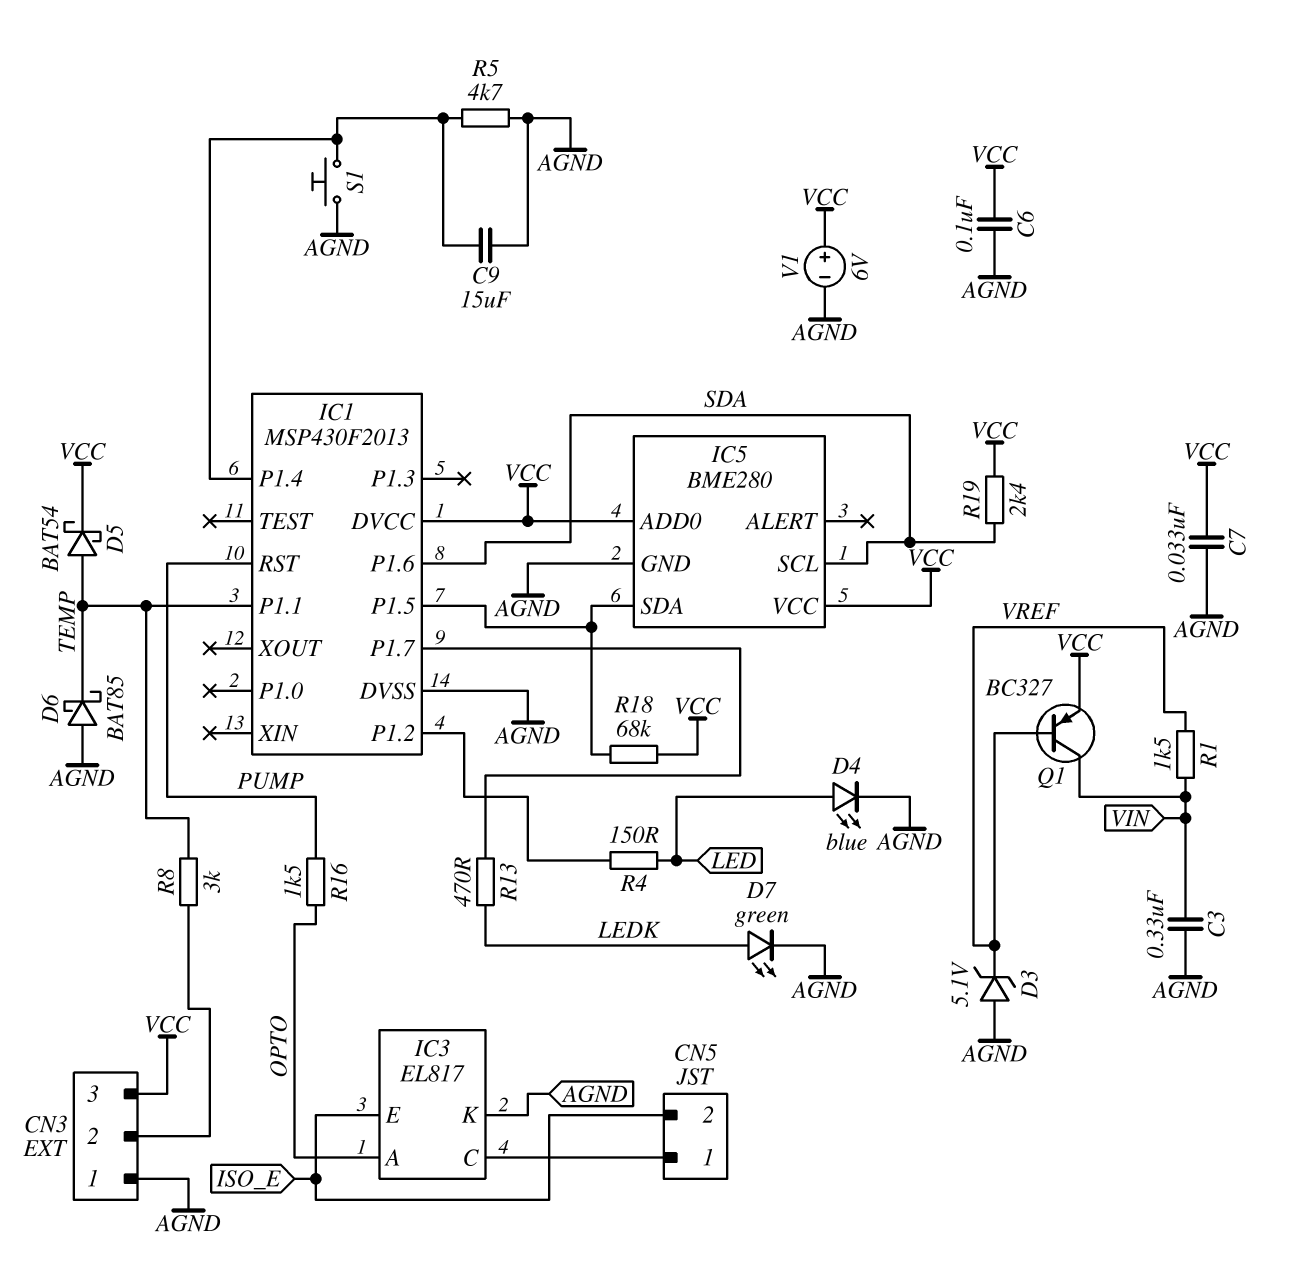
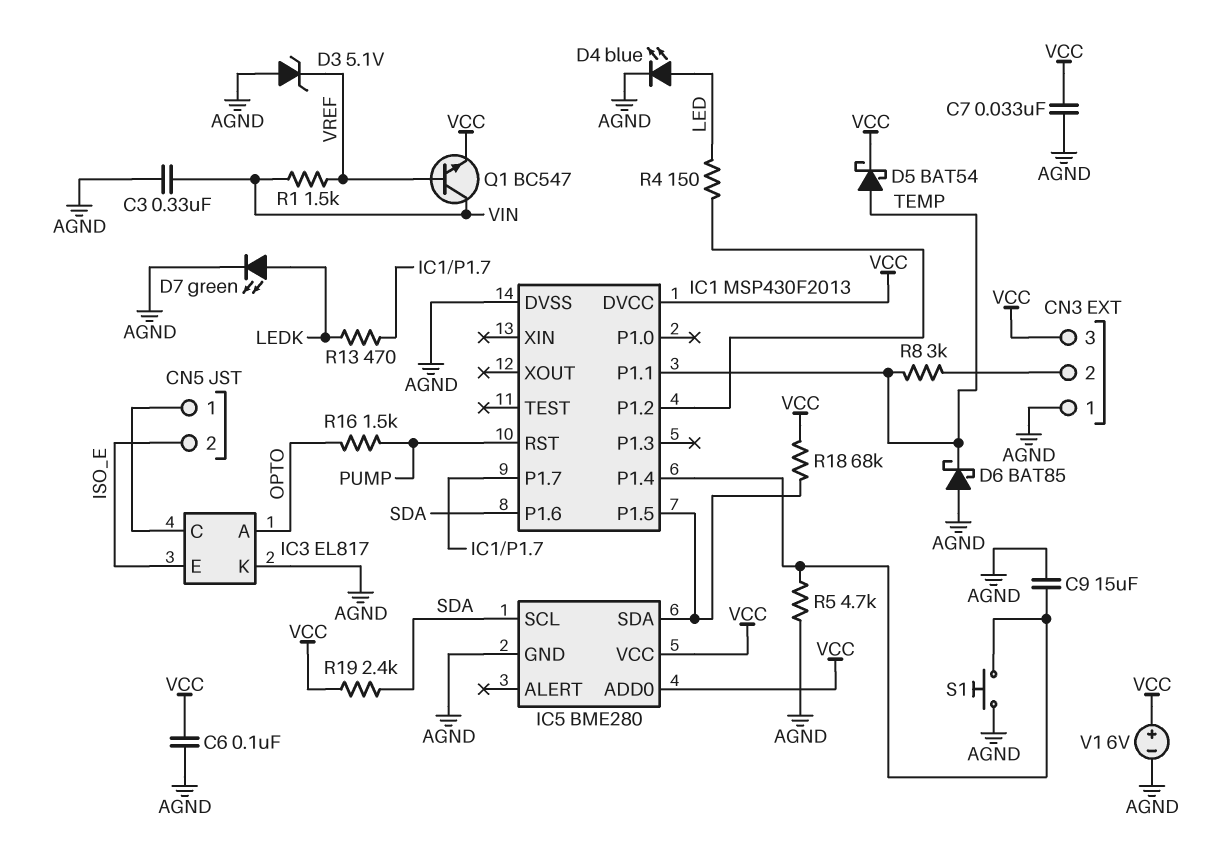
Q1: PNP BC327 (B VREF, C VIN, E VCC) -> NPN BC547 (B VREF, C VIN, E VCC)

